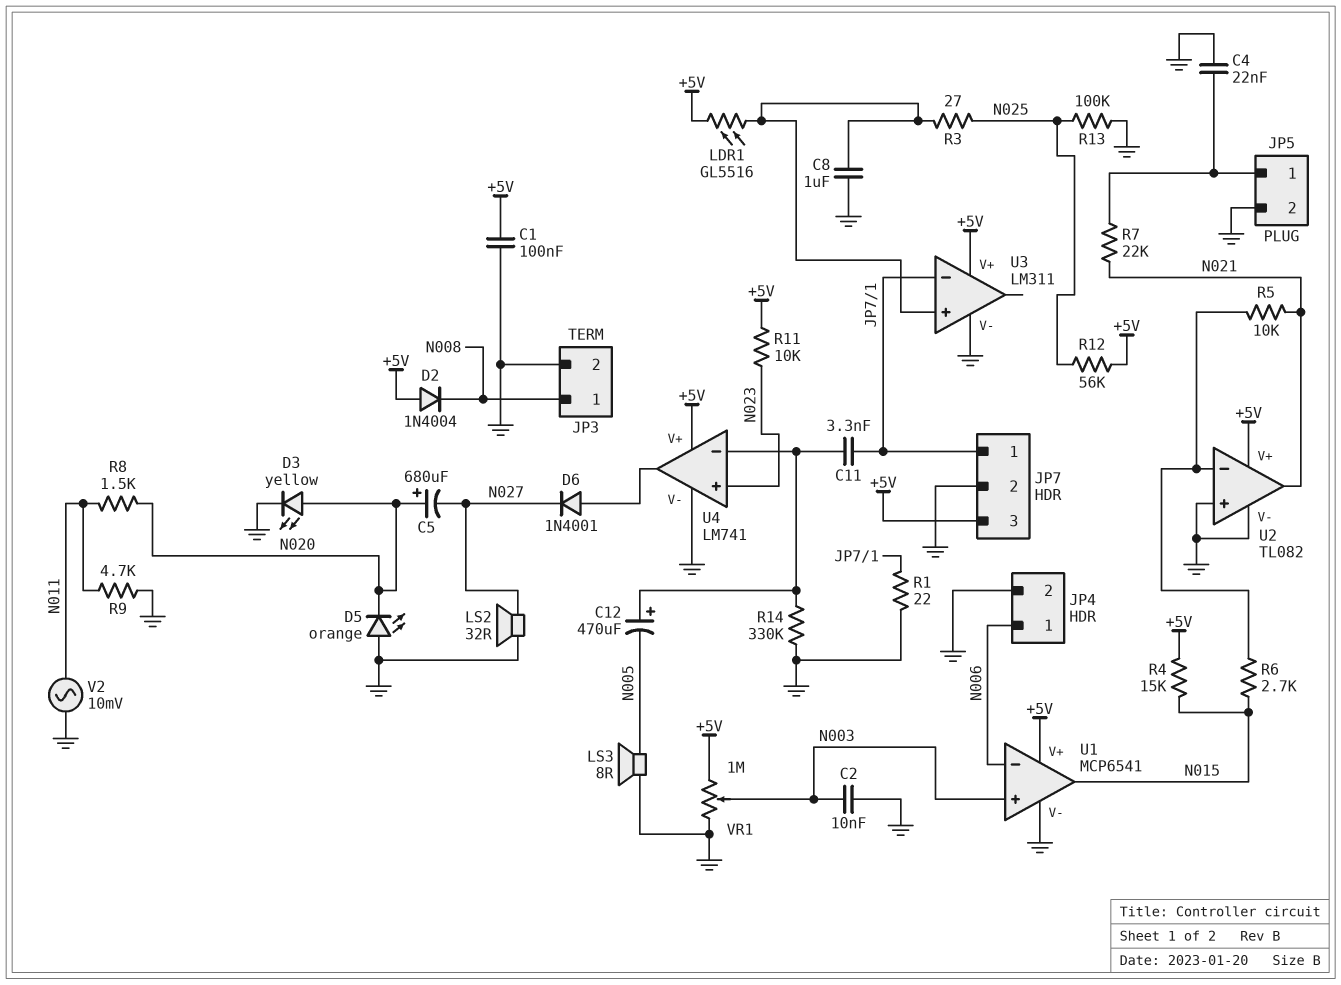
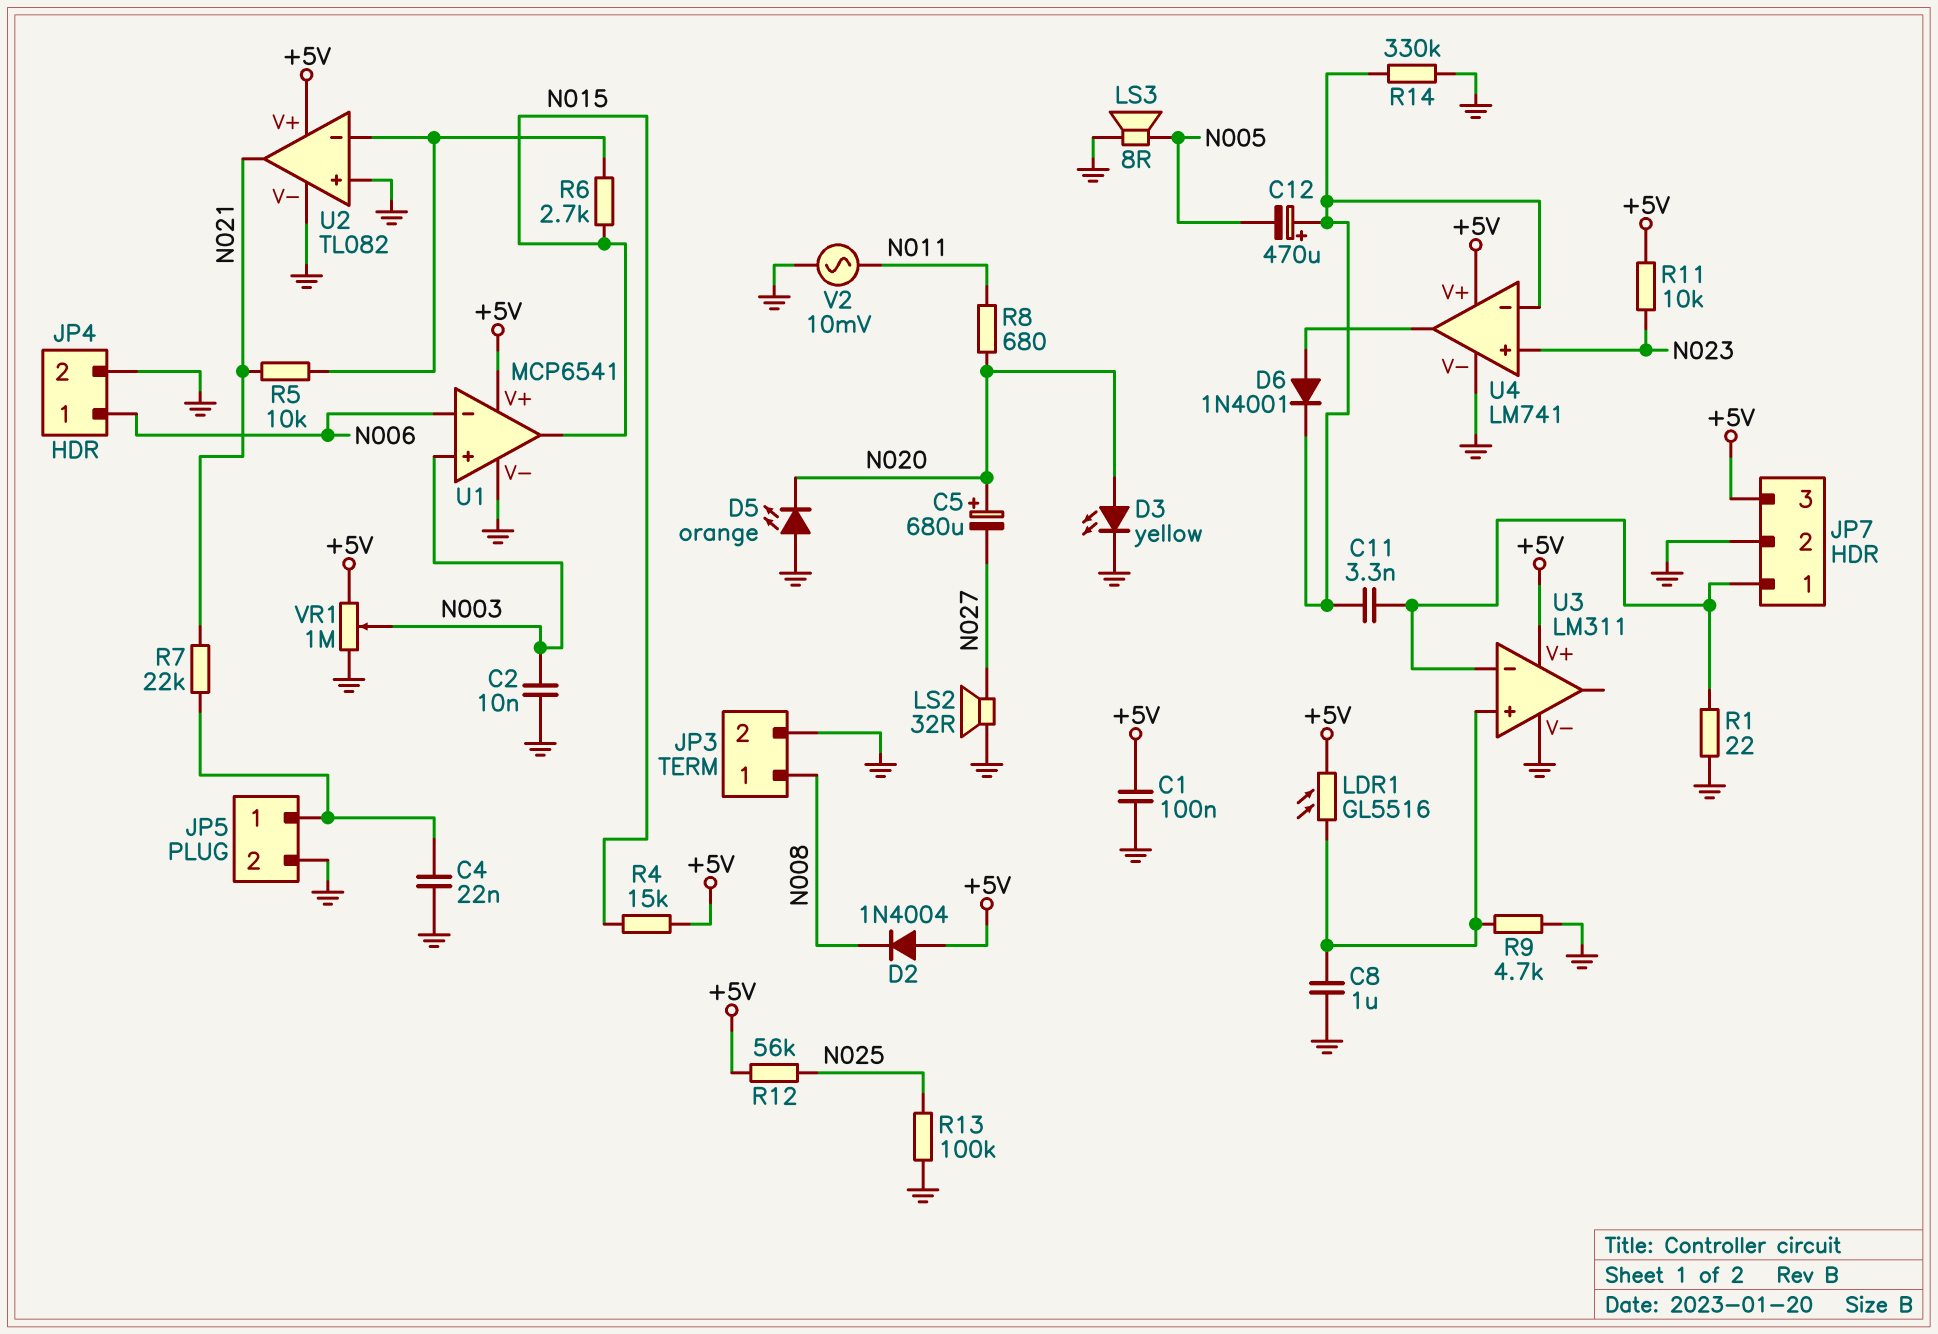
D6: diode 1N4001 (A U4/out, K N027) -> diode 1N4001 (A U4/out, K U4/in-)
R3: 27 (N025, U3/in+) -> none
R8: 1.5k (N011, N020) -> 680 (N011, N020)
R9: 4.7k (GND, N011) -> 4.7k (GND, U3/in+)

